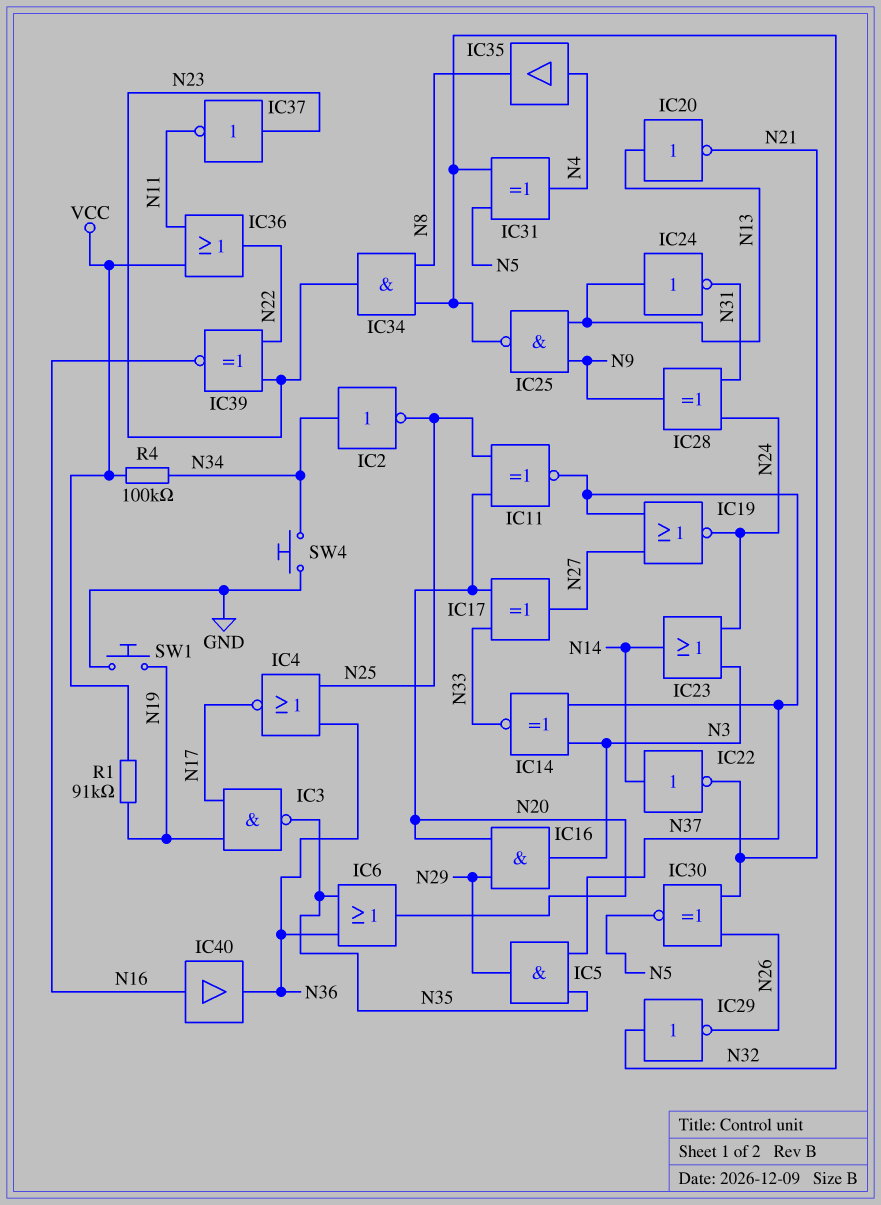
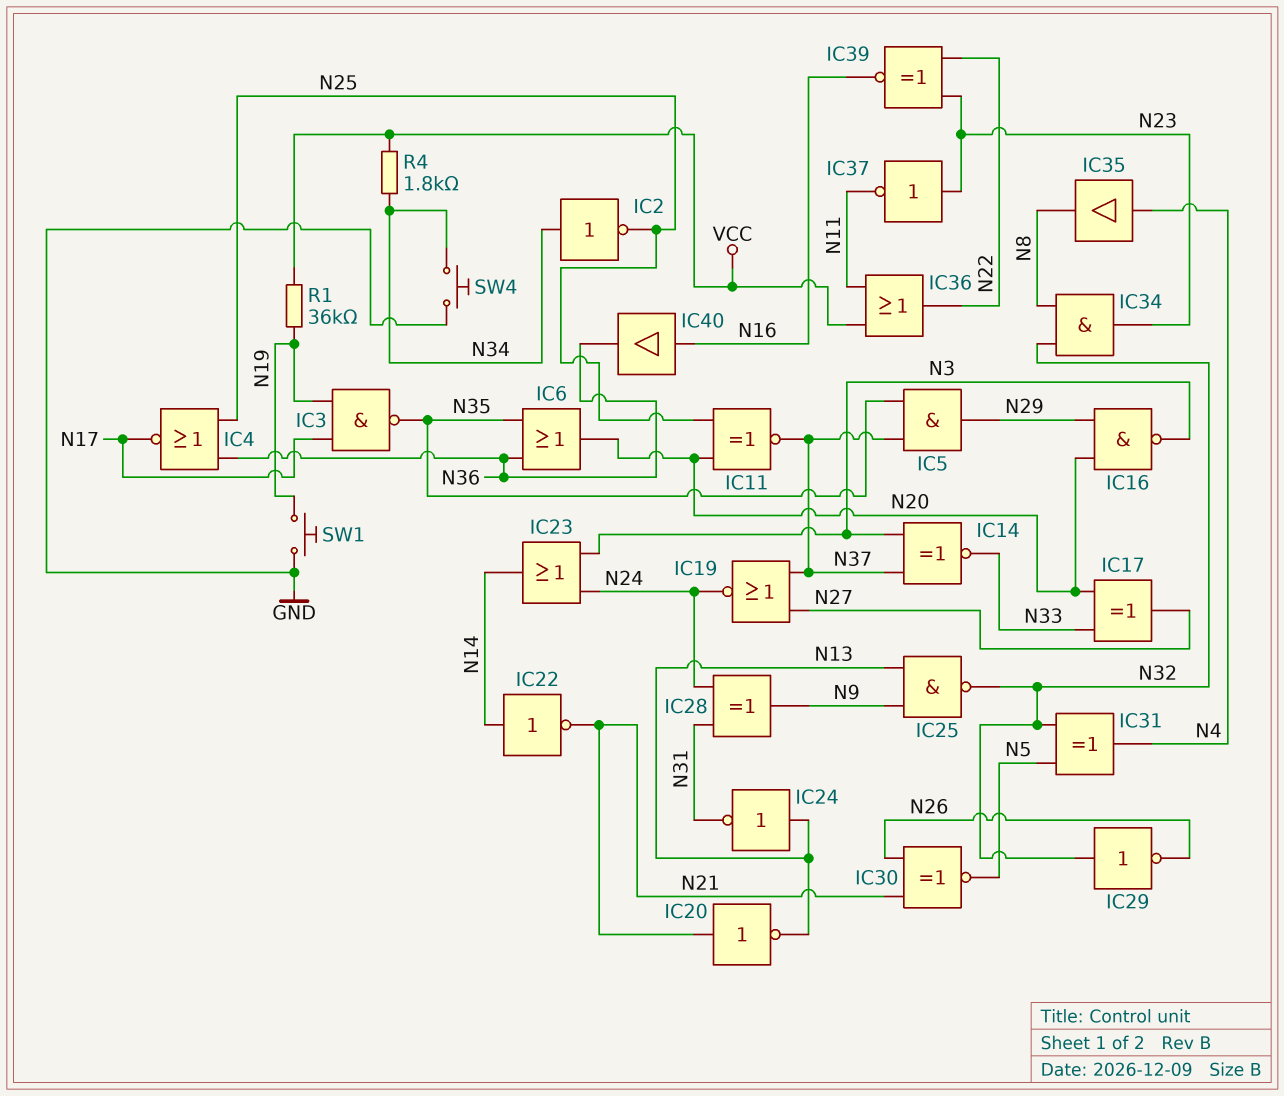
IC16: AND (in N20, in N29, out N3) -> NAND (in N20, in N29, out N3)
IC20: NOT (in N13, out N21) -> NOT (in N21, out N13)
R1: 91k (N19, VCC) -> 36k (N19, VCC)
R4: 100k (N34, VCC) -> 1.8k (N34, VCC)

